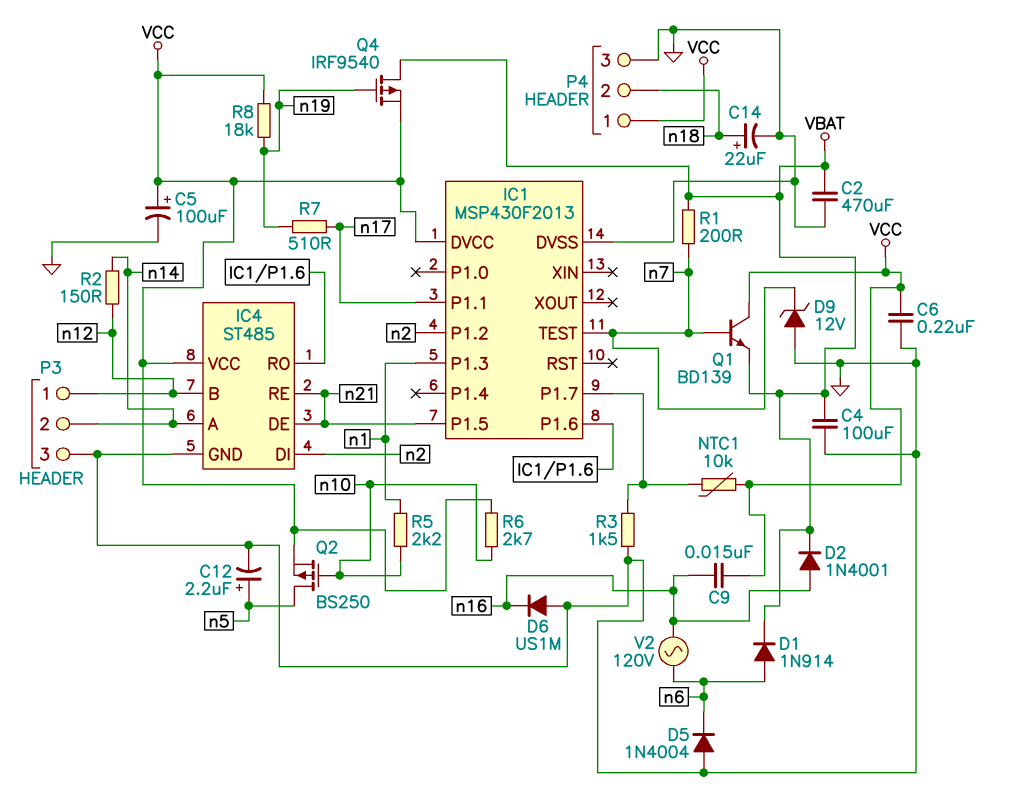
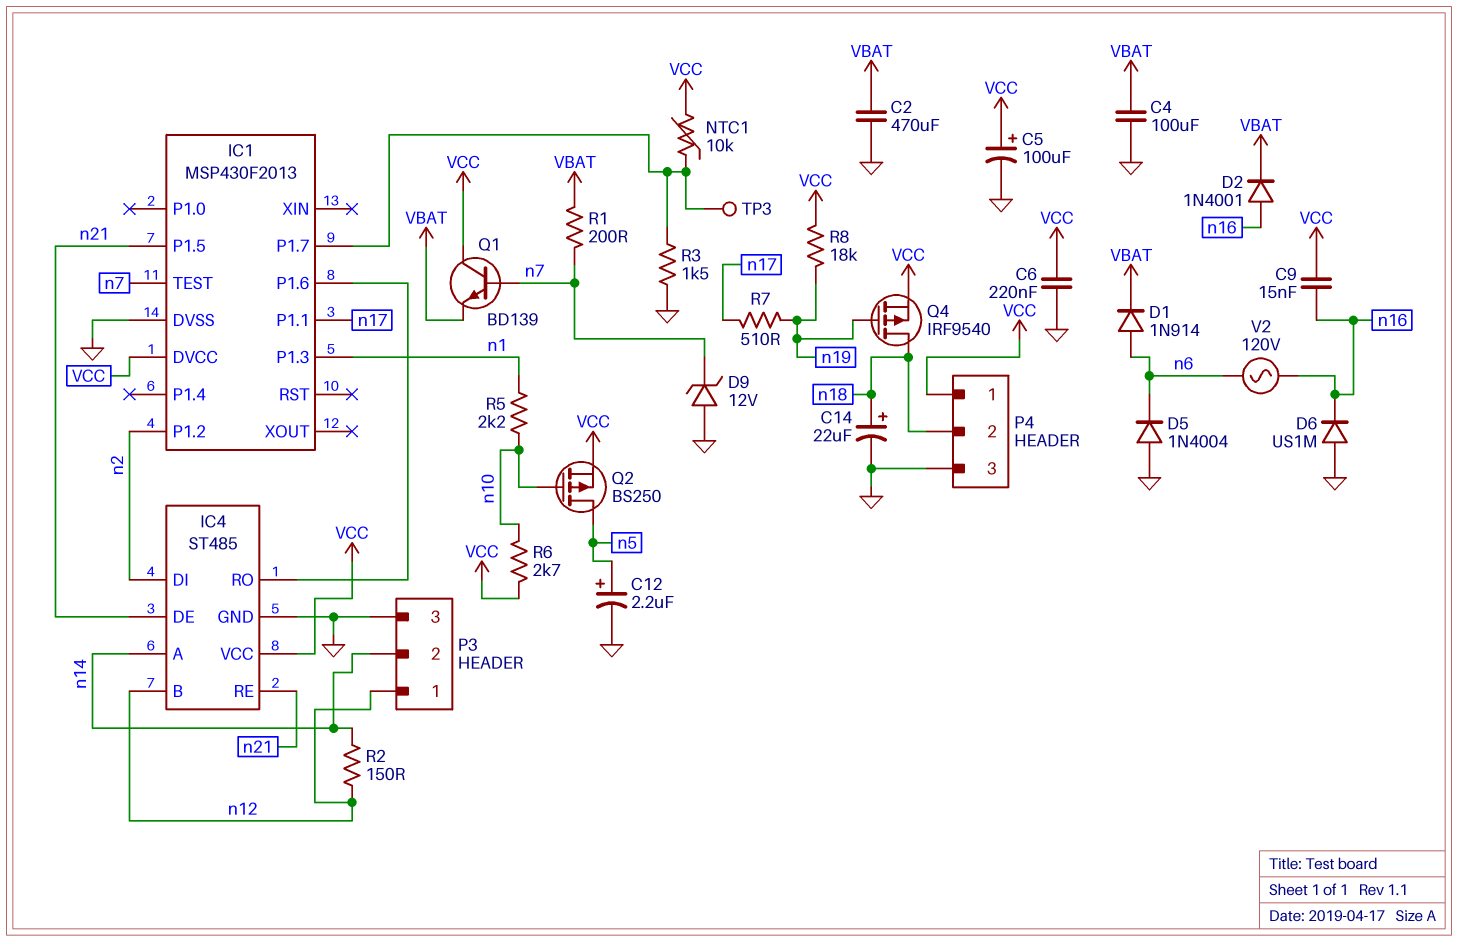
Q4: PMOS IRF9540 (G n19, D VBAT, S VCC) -> PMOS IRF9540 (G n19, D n18, S VCC)
TP3: none -> test point (IC1/P1.7)

